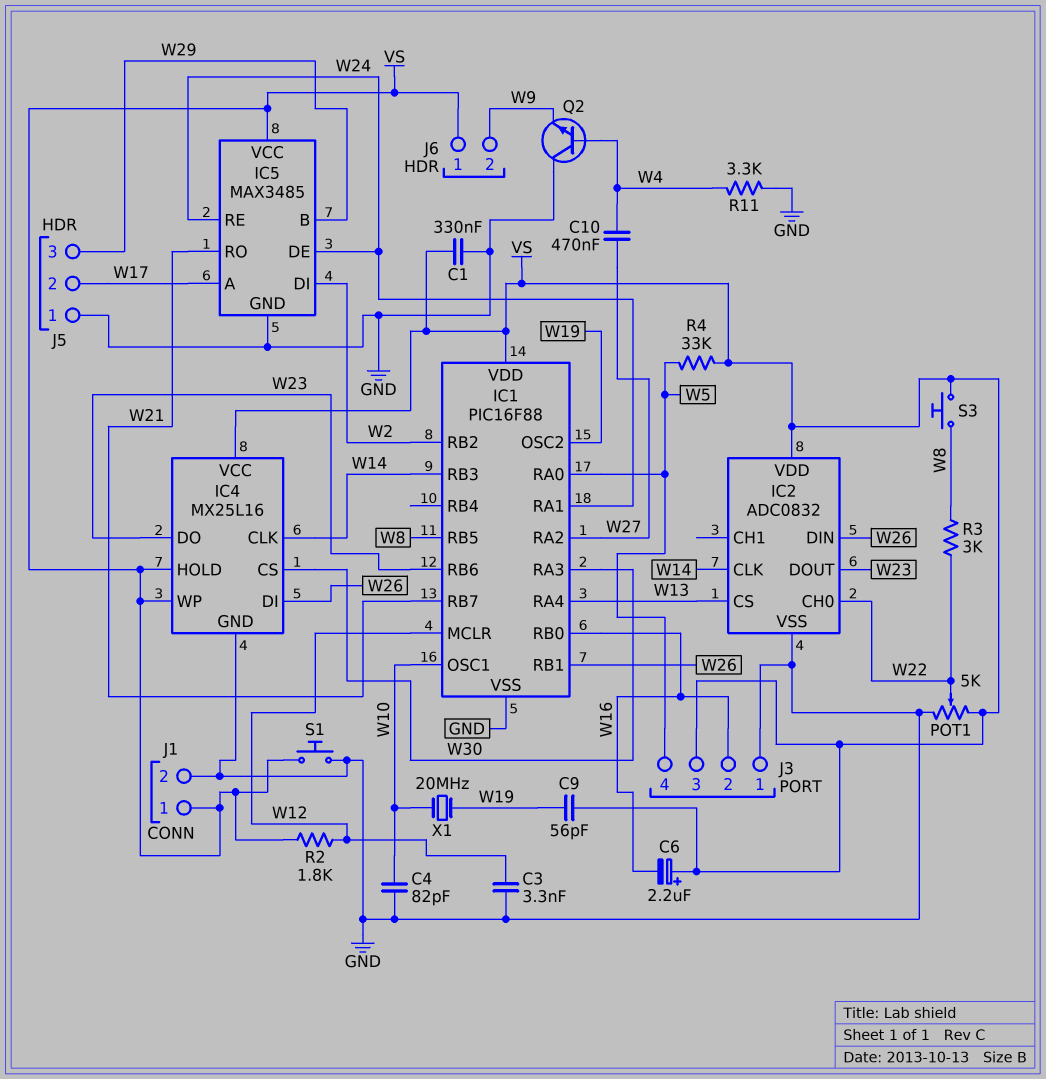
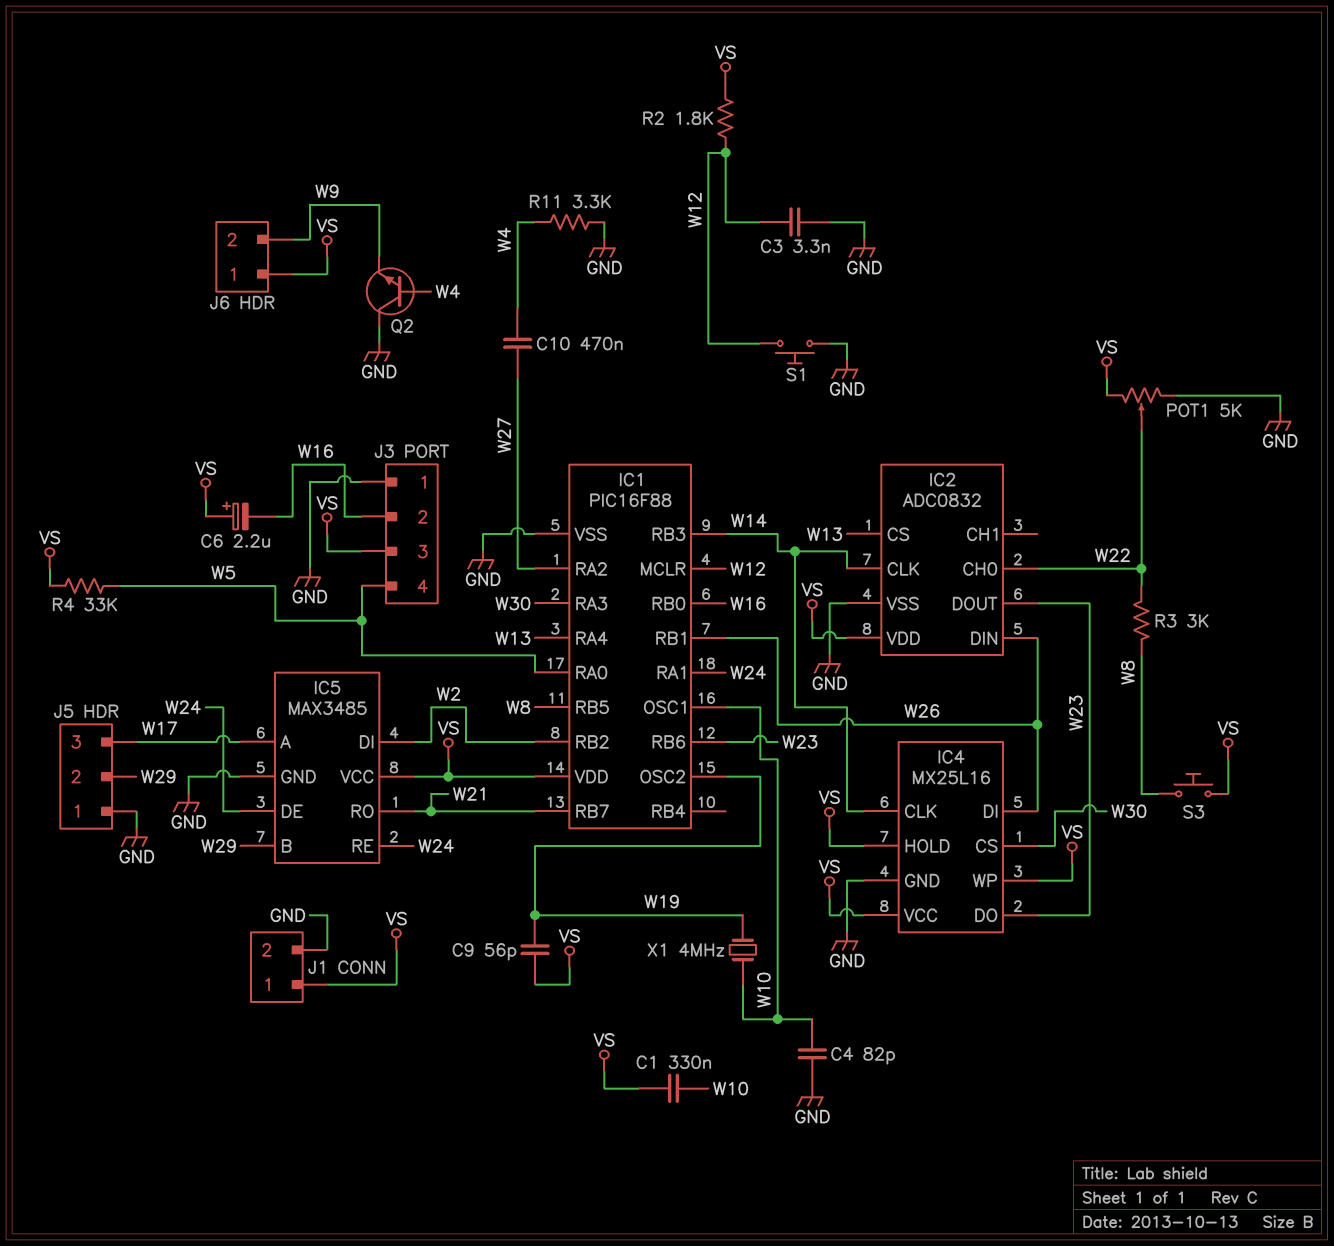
C1: 330nF (GND, VS) -> 330nF (VS, W10)
J5 pin 2: W17 -> W29
J5 pin 3: W29 -> W17
S1: button (GND, VS) -> button (GND, W12)
X1: 20MHz (W10, W19) -> 4MHz (W10, W19)

